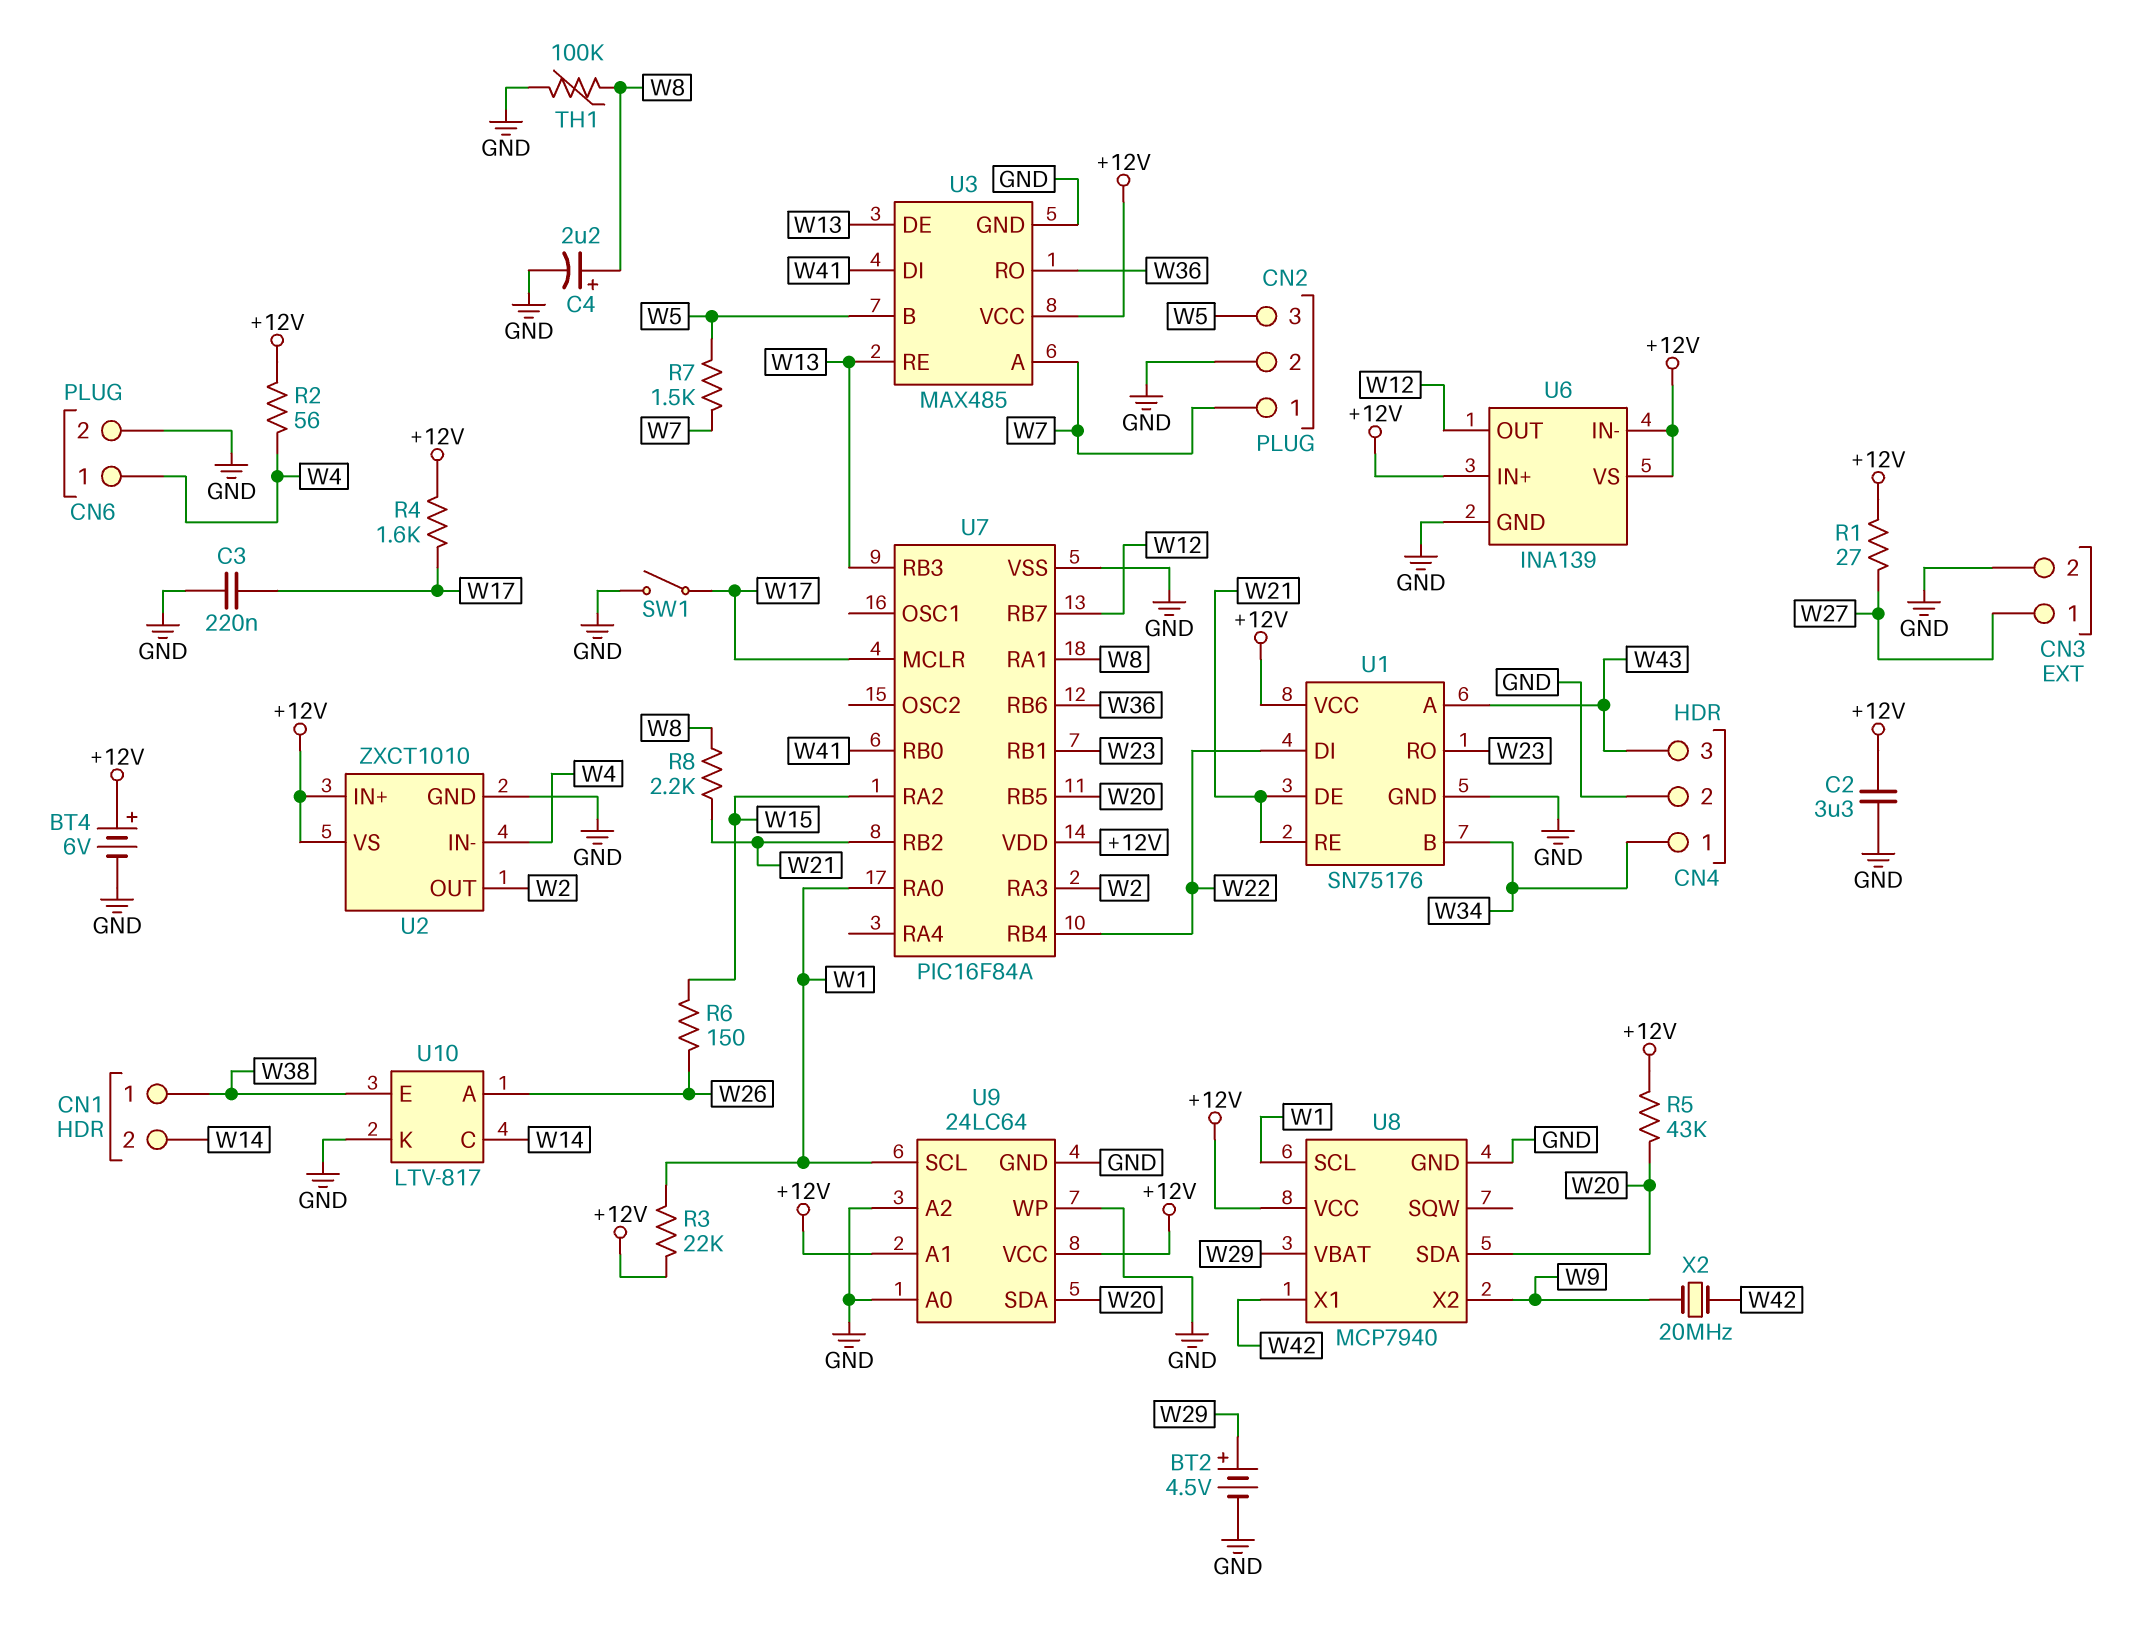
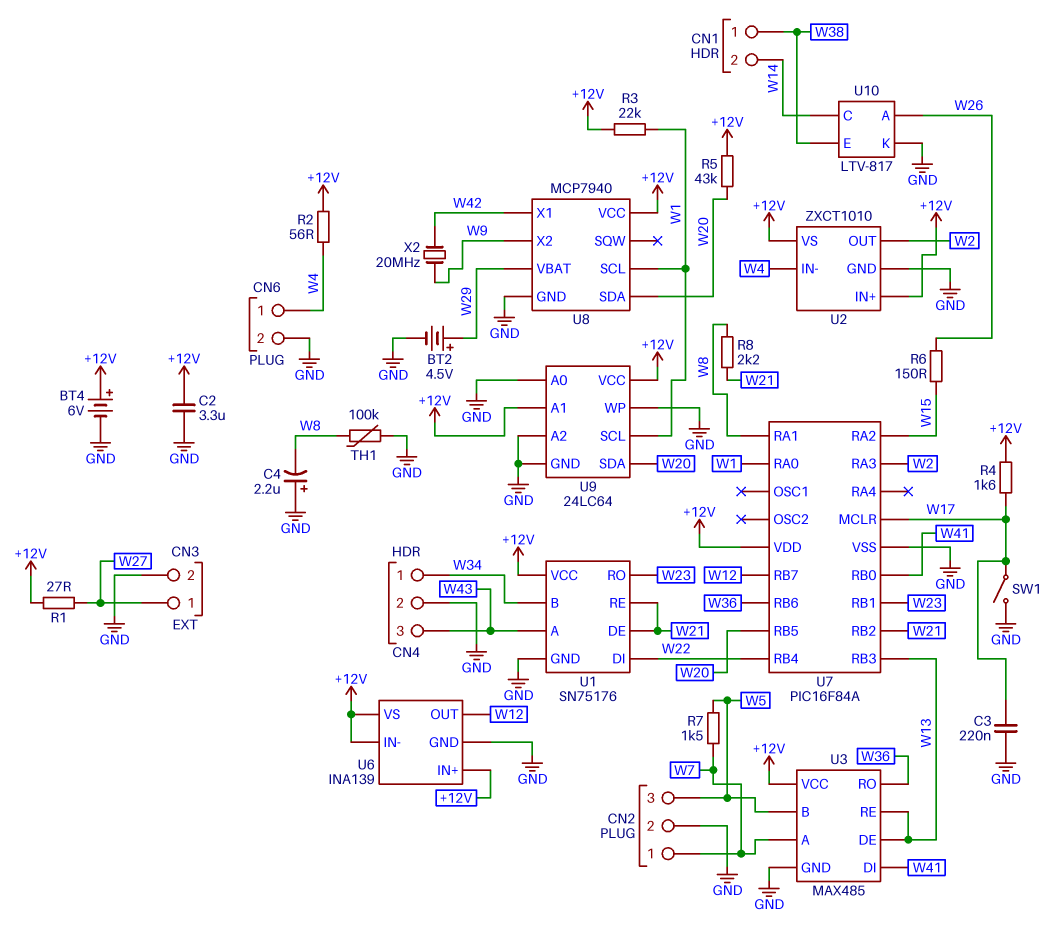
C4: 2.2uF (plus W8, minus GND) -> 2.2uF (plus GND, minus W8)

